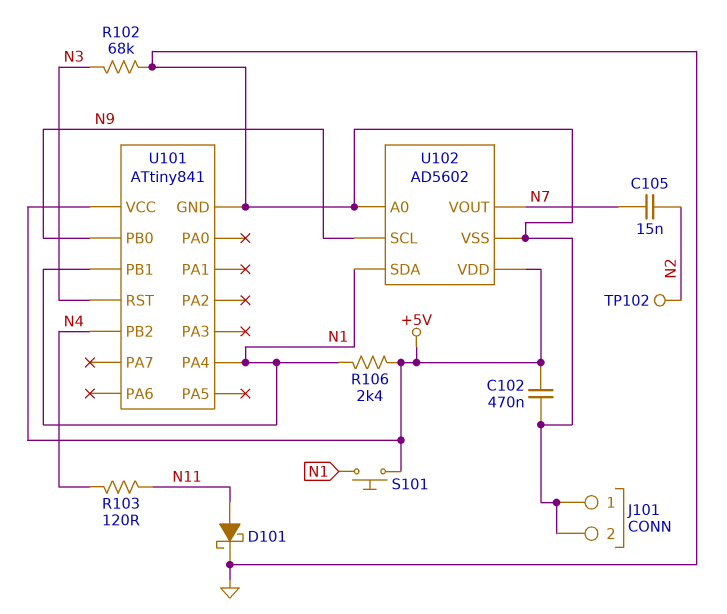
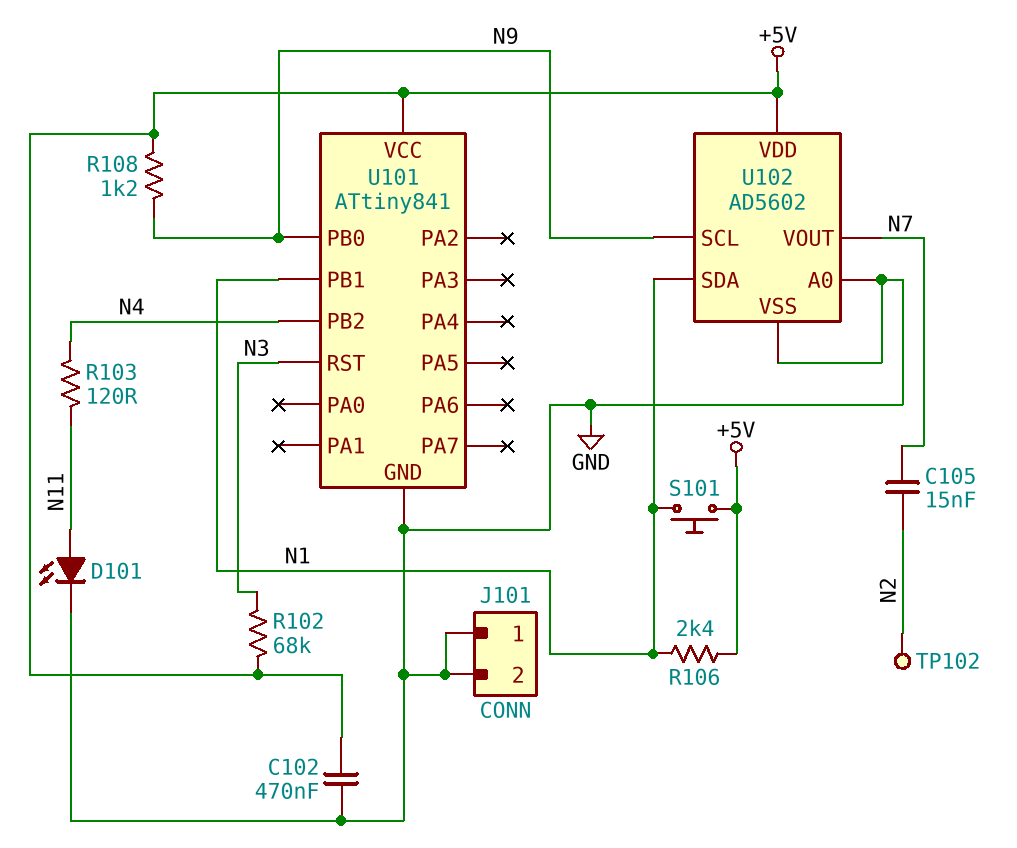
D101: schottky (A N11, K GND) -> LED (A N11, K GND)
R102: 68k (GND, N3) -> 68k (+5V, N3)
R108: none -> 1.2k (+5V, N9)
U101 pin PA4: N1 -> none

